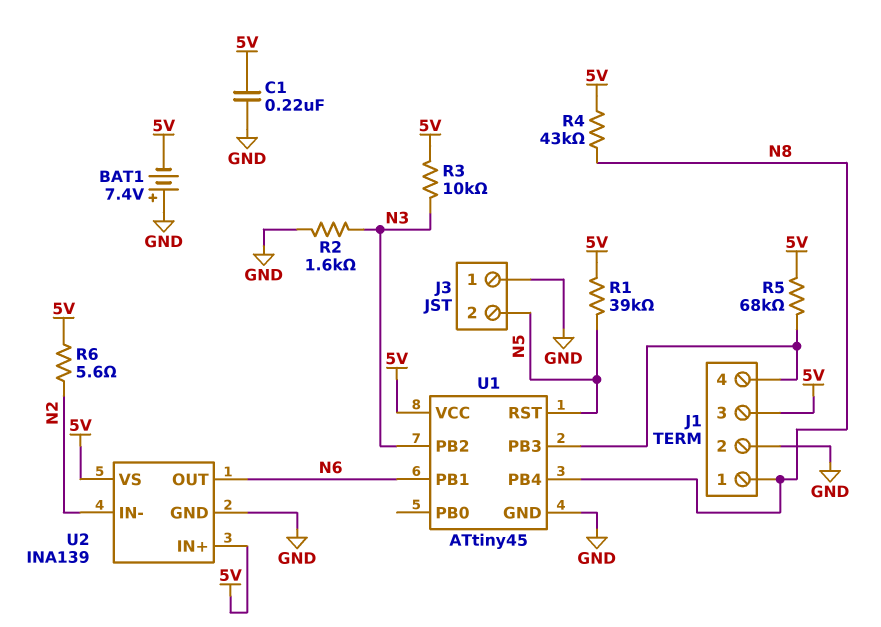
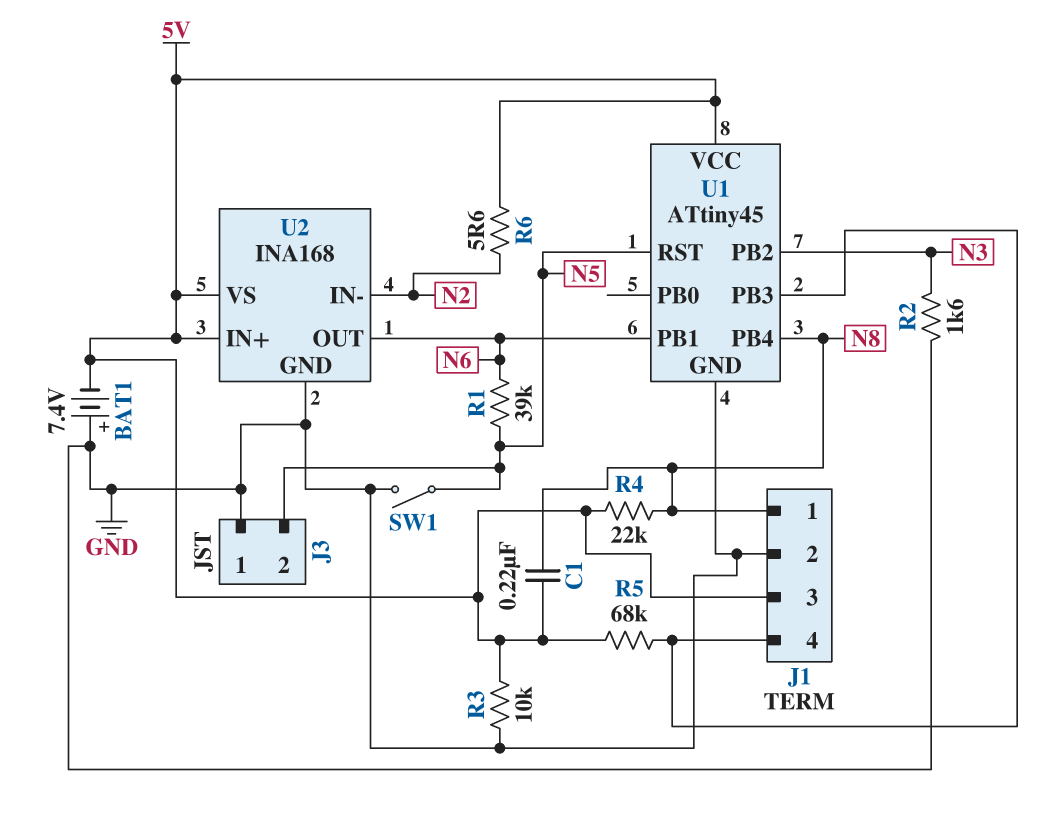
C1: 220nF (5V, GND) -> 220nF (5V, N8)
R1: 39k (5V, N5) -> 39k (N5, N6)
R3: 10k (5V, N3) -> 10k (5V, GND)
R4: 43k (5V, N8) -> 22k (5V, N8)
SW1: none -> switch (GND, N5)
U2: INA139 -> INA168

